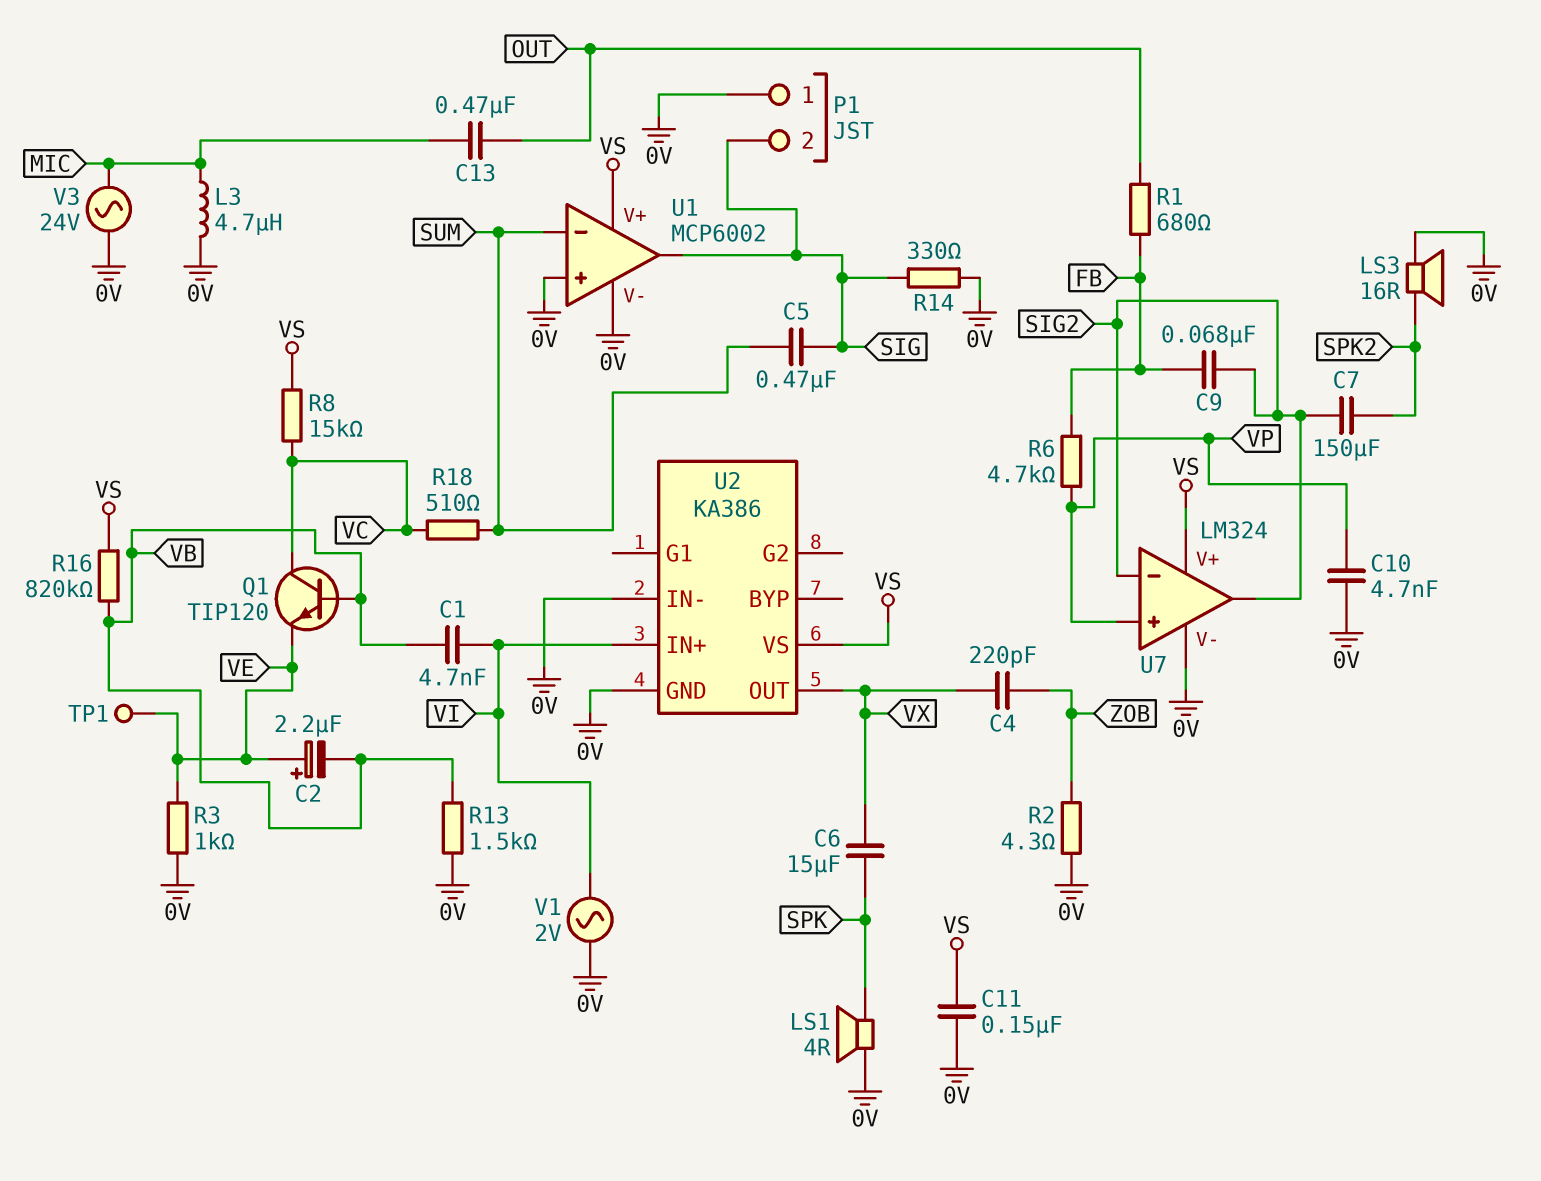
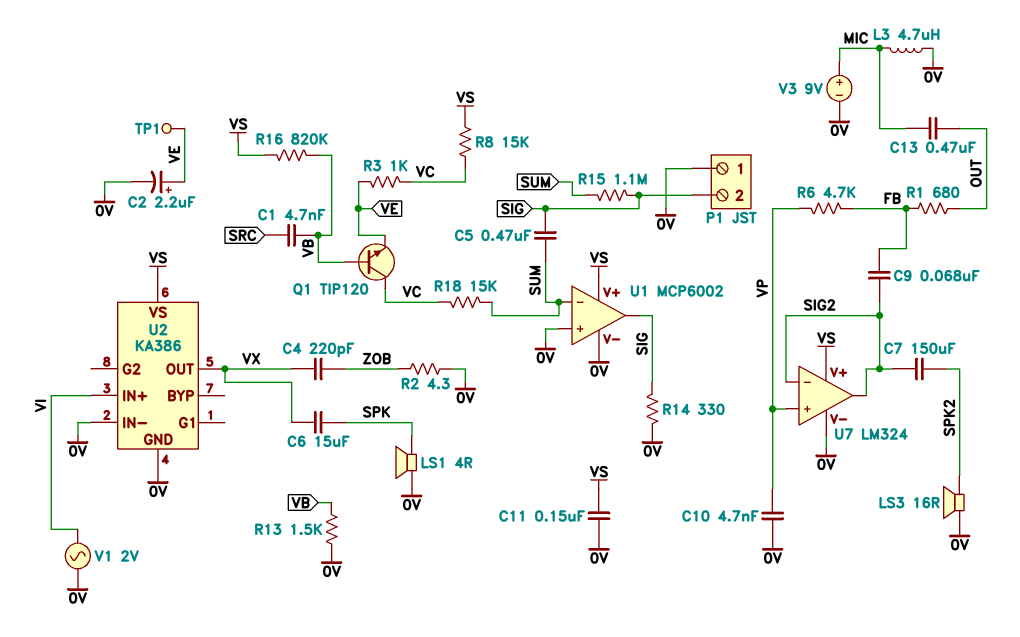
C1: 4.7nF (VB, VI) -> 4.7nF (SRC, VB)
C2: 2.2uF (plus VE, minus VB) -> 2.2uF (plus VE, minus 0V)
R3: 1k (0V, VE) -> 1k (VC, VE)
R15: none -> 1.1M (SIG, SUM)
R18: 510 (SUM, VC) -> 15k (SUM, VC)
V3: AC 24V (0V, MIC) -> 9V (plus MIC, minus 0V)

